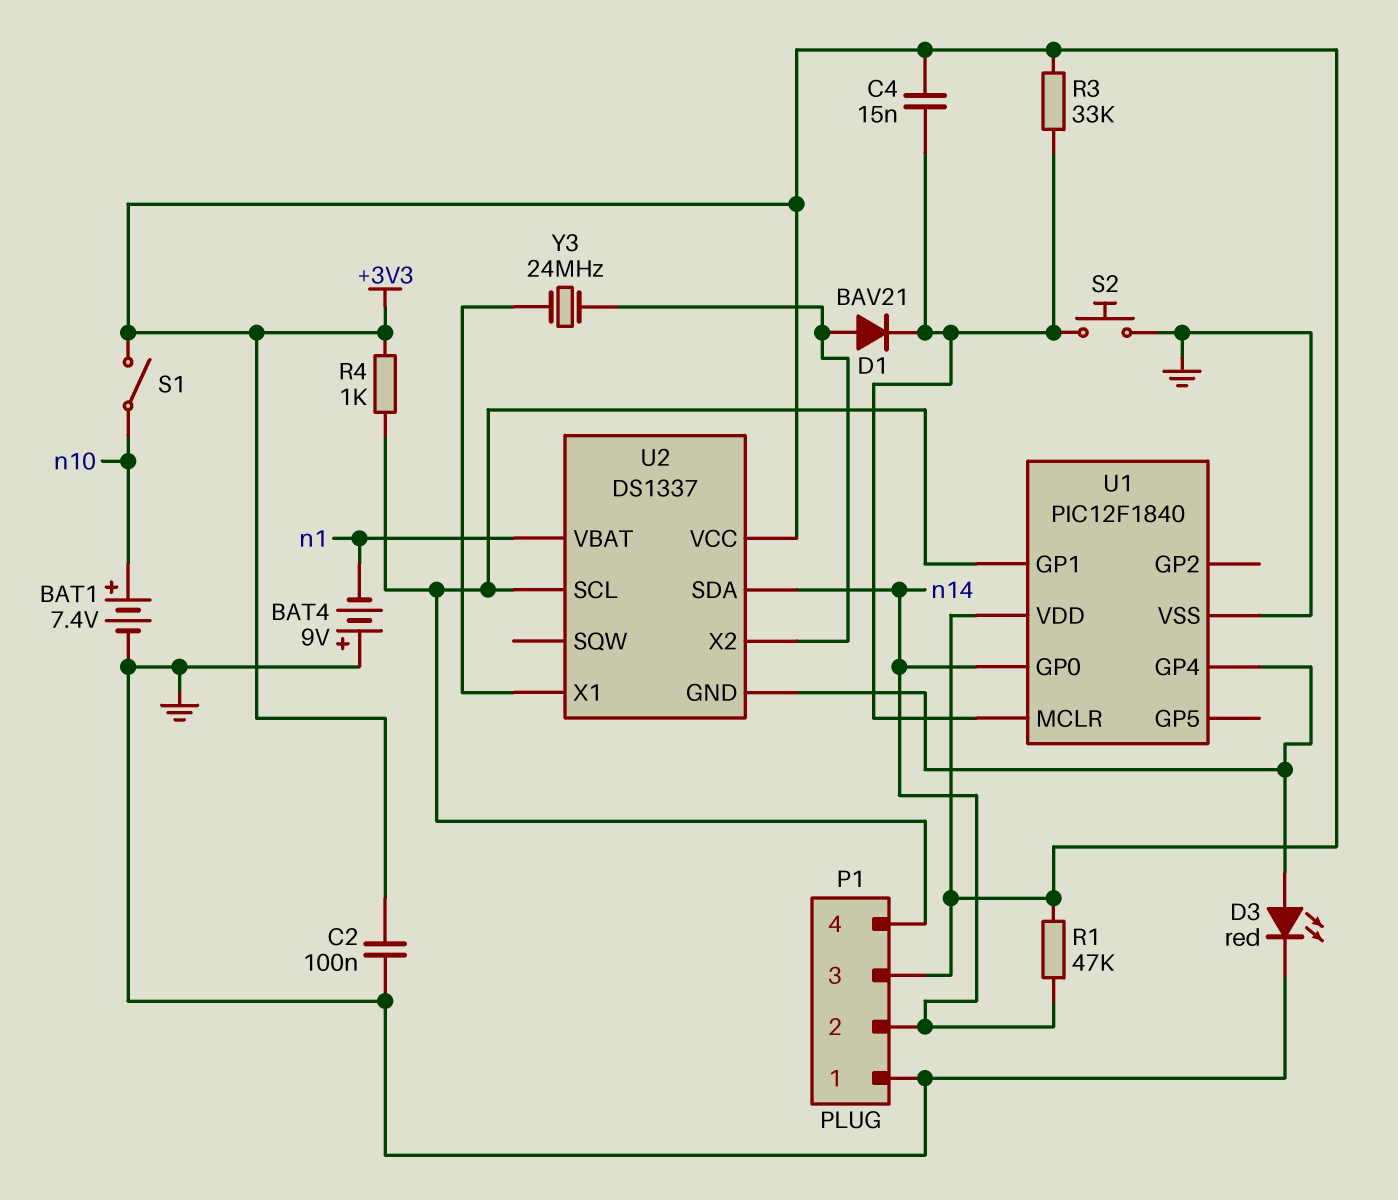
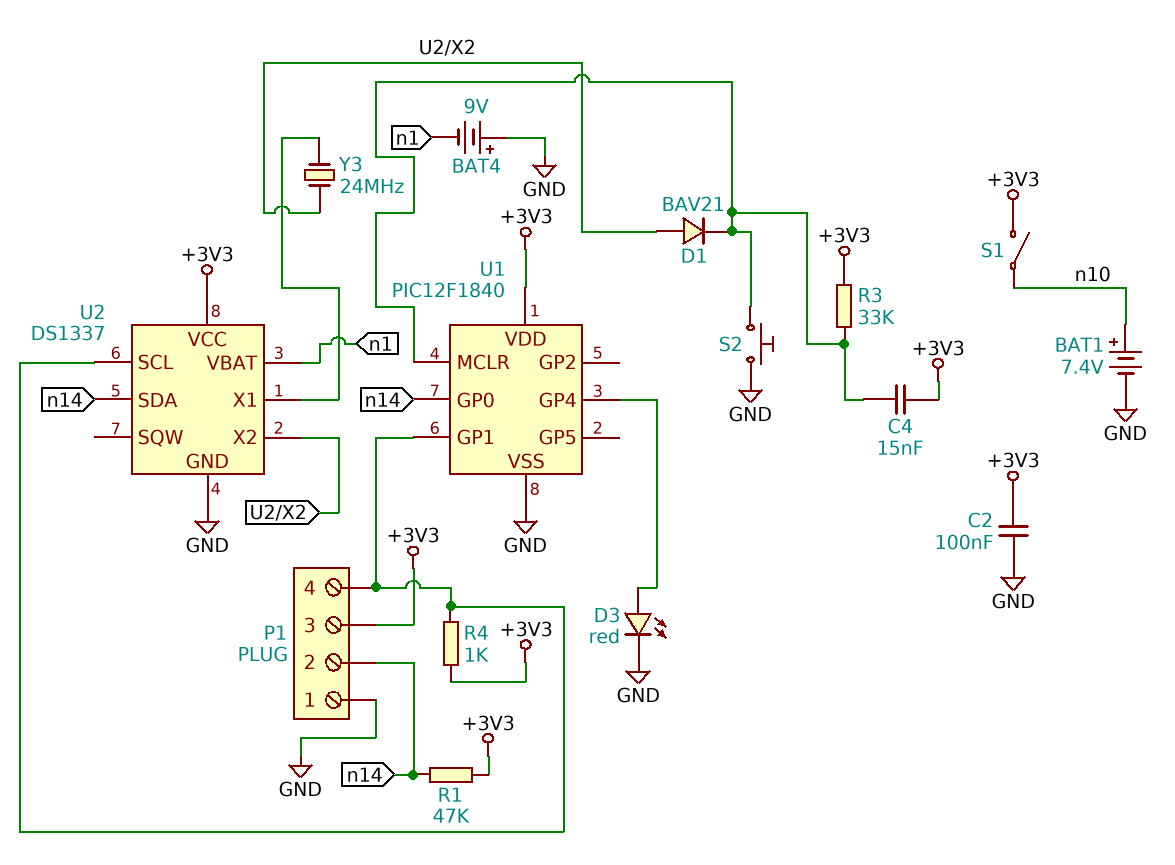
U2 pin GND: U1/GP4 -> GND

